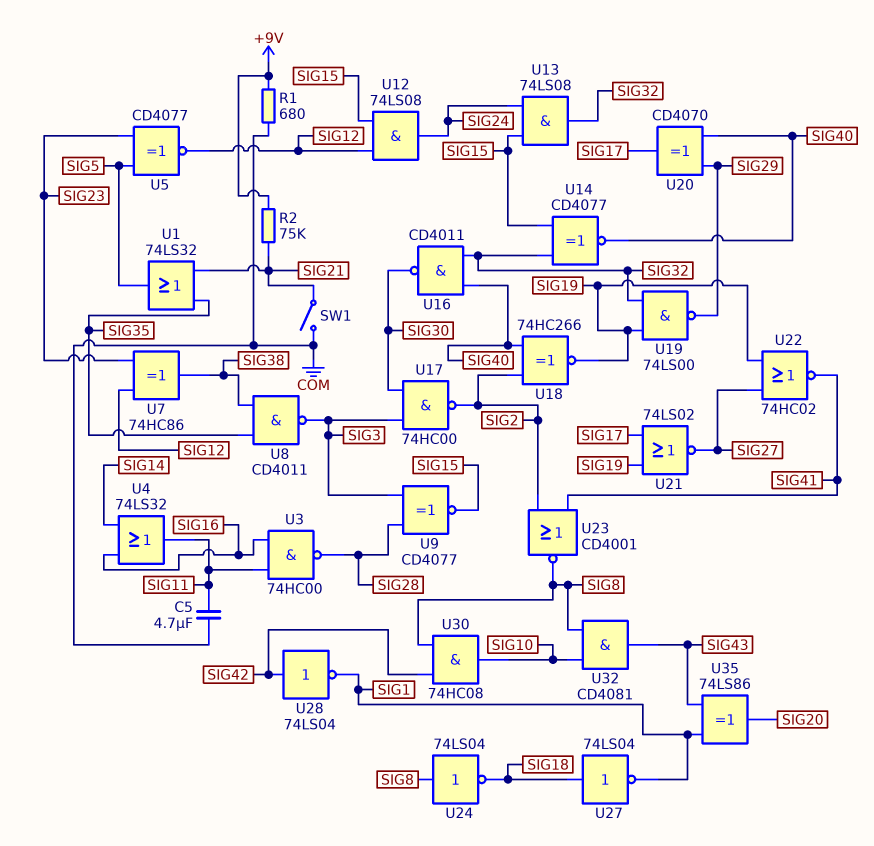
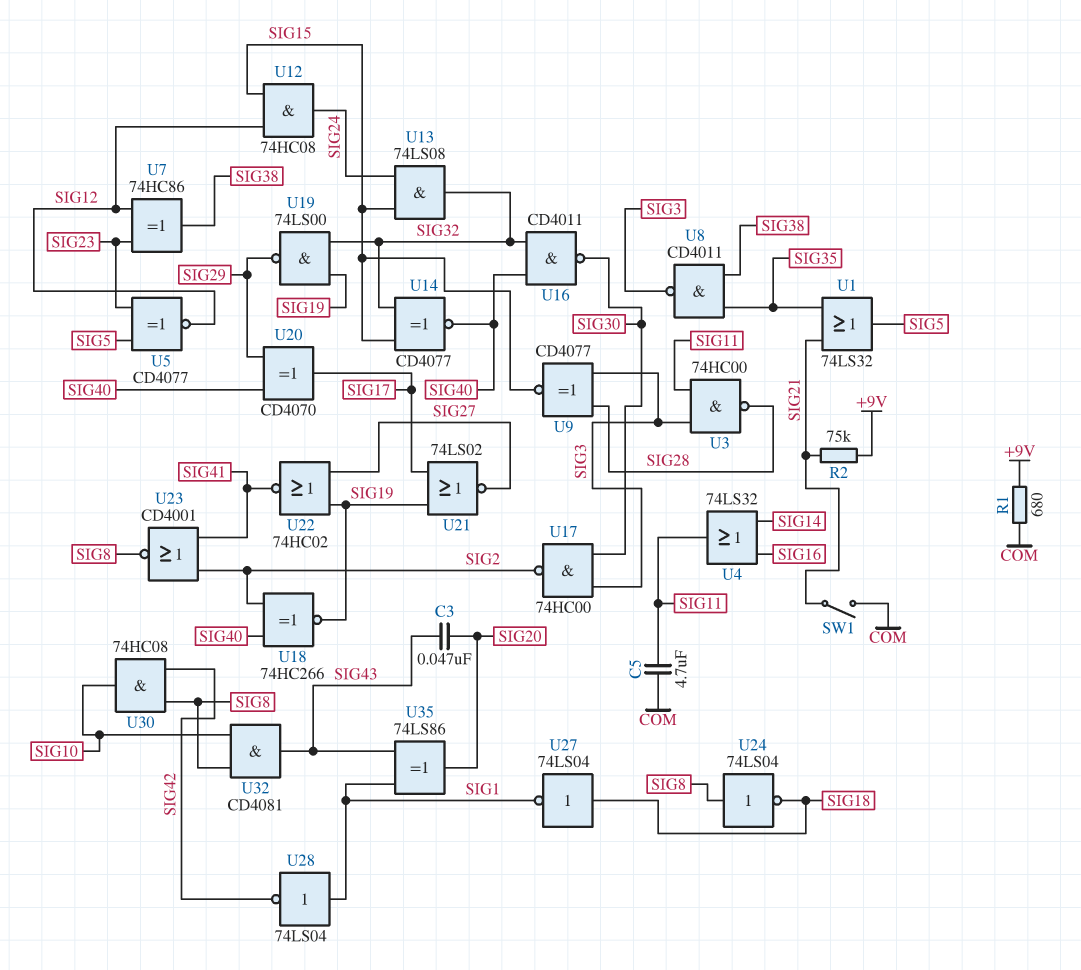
C3: none -> 47nF (SIG20, SIG43)
U3: NAND 74HC00 (in SIG11, in SIG16, out SIG28) -> NAND 74HC00 (in SIG3, in SIG11, out SIG28)
U12: AND 74LS08 (in SIG12, in SIG15, out SIG24) -> AND 74HC08 (in SIG12, in SIG15, out SIG24)
U28: NOT 74LS04 (in SIG42, out SIG1) -> NOT 74LS04 (in SIG1, out SIG42)

